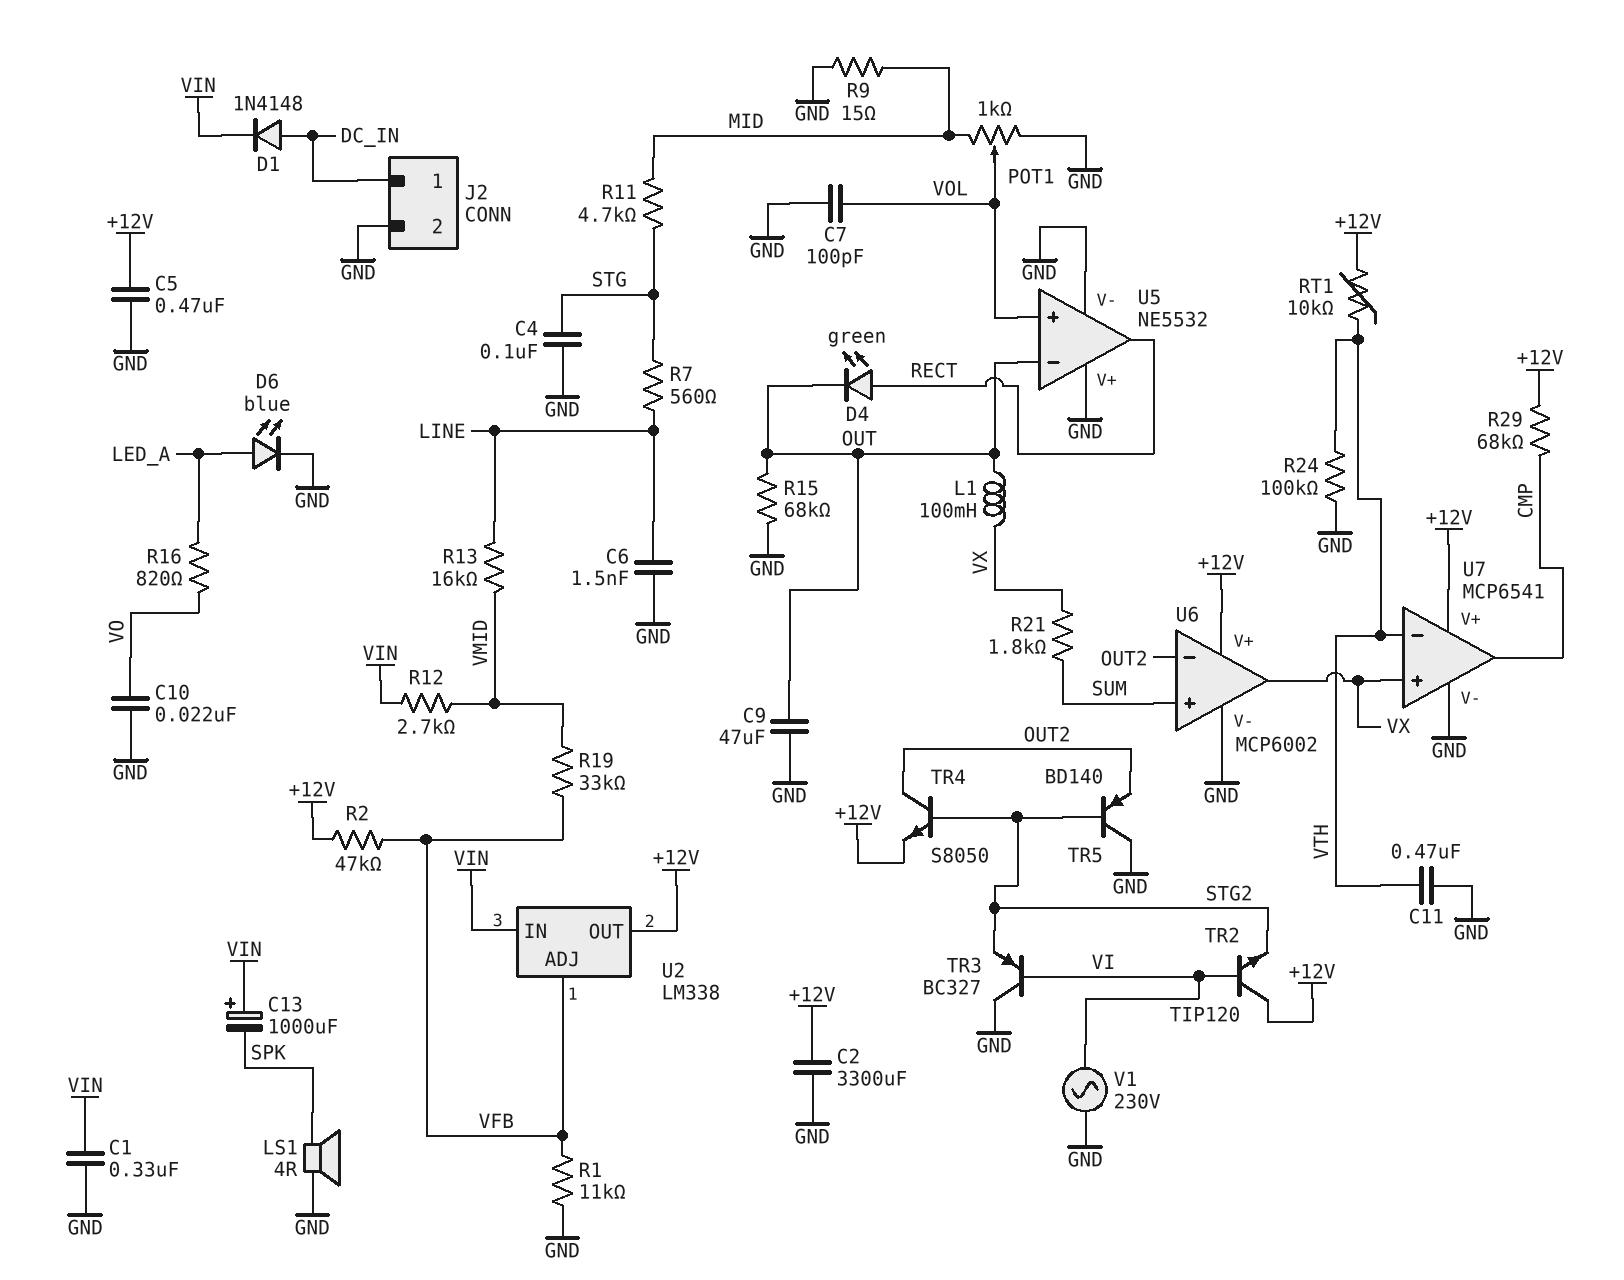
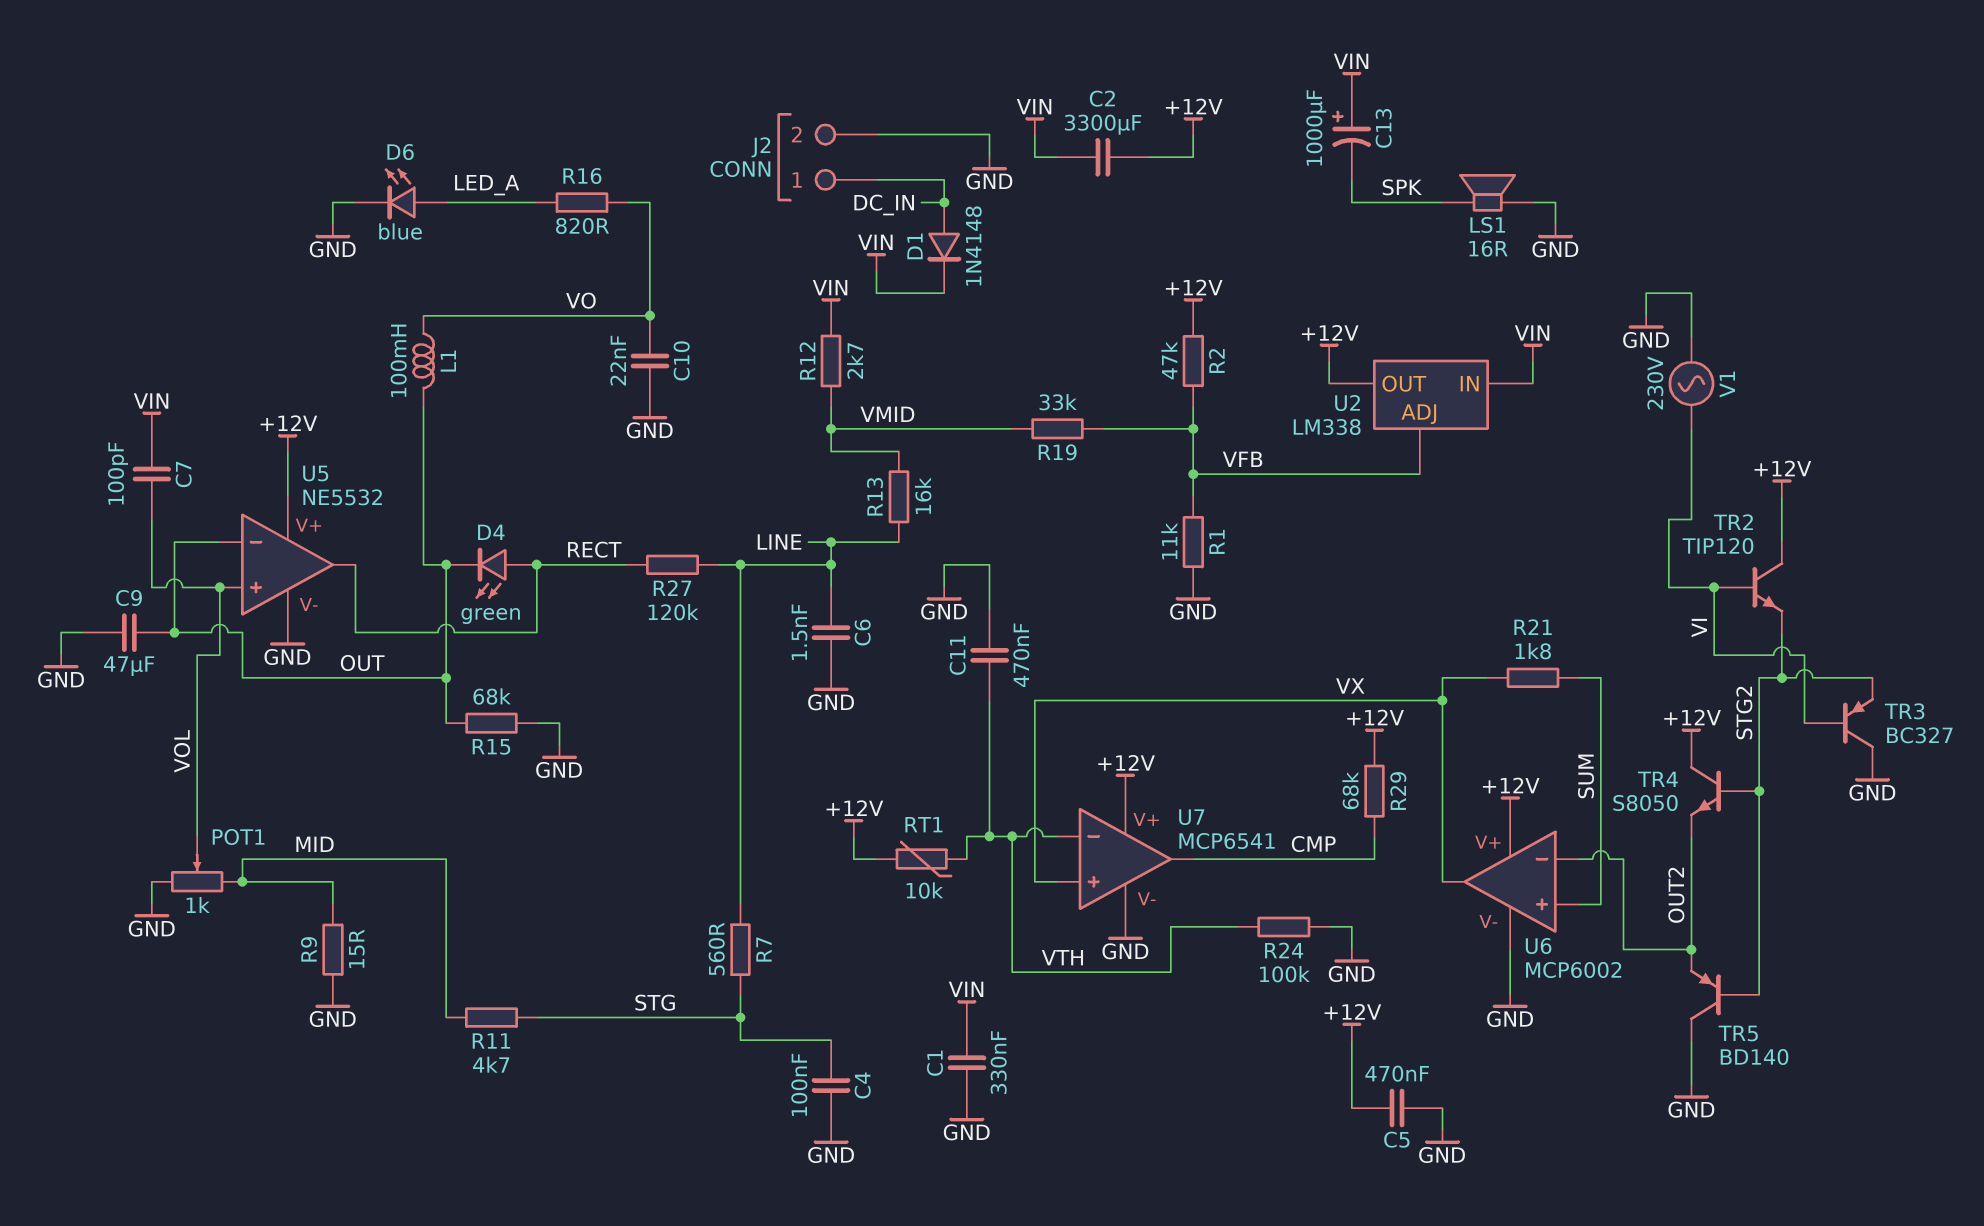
C2: 3300uF (+12V, GND) -> 3300uF (+12V, VIN)
C7: 100pF (GND, VOL) -> 100pF (VIN, VOL)
L1: 100mH (OUT, VX) -> 100mH (OUT, VO)
LS1: speaker 4R (GND, SPK) -> speaker 16R (GND, SPK)
R27: none -> 120k (LINE, RECT)
TR4: NPN S8050 (B STG2, C OUT2, E +12V) -> NPN S8050 (B STG2, C +12V, E OUT2)
U5 pin V+: GND -> +12V

